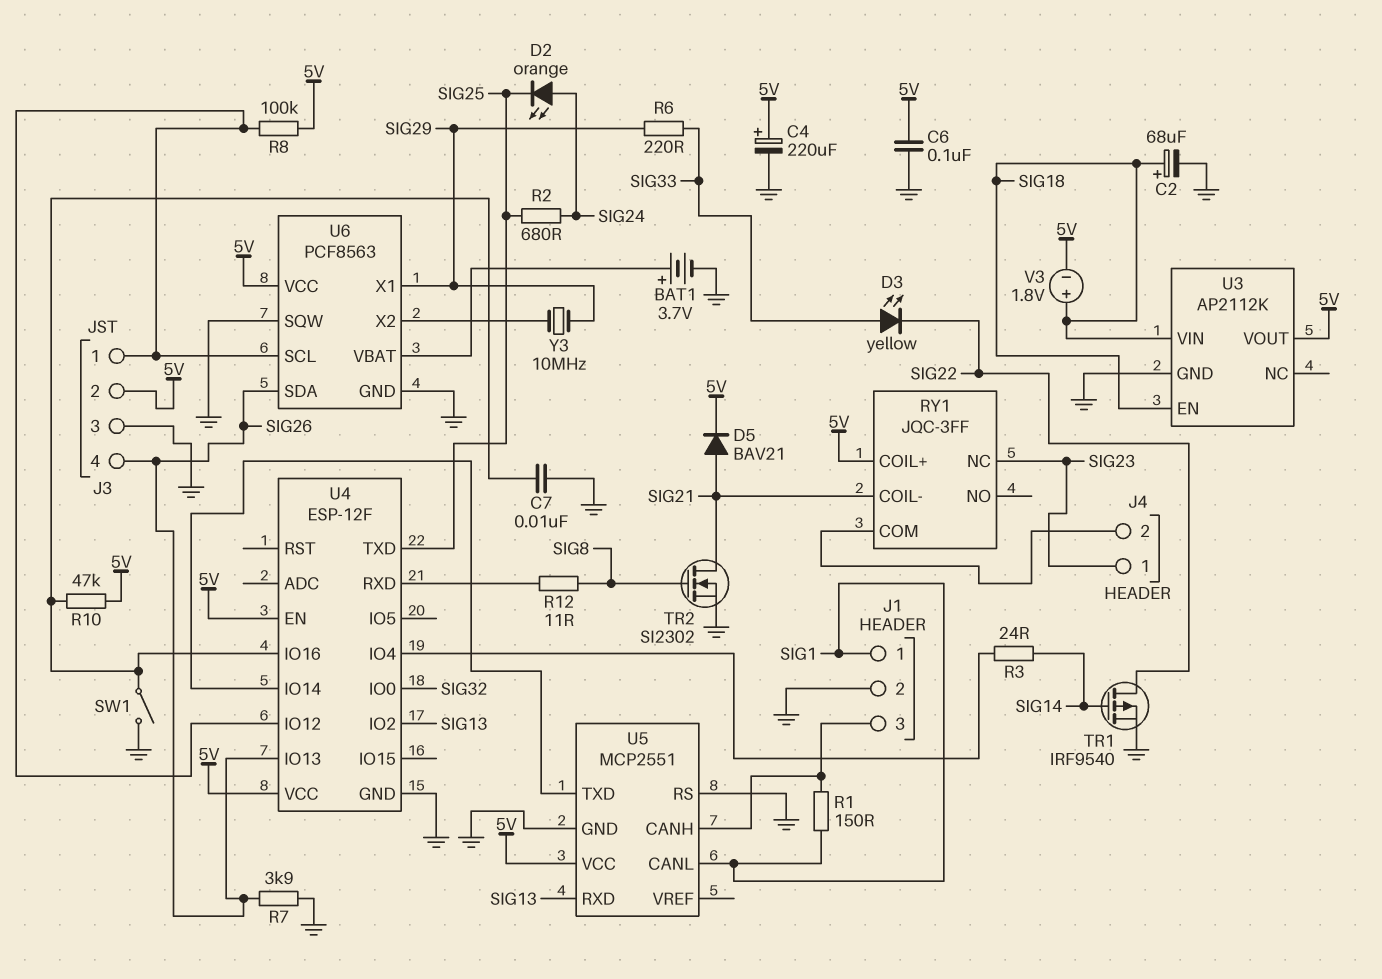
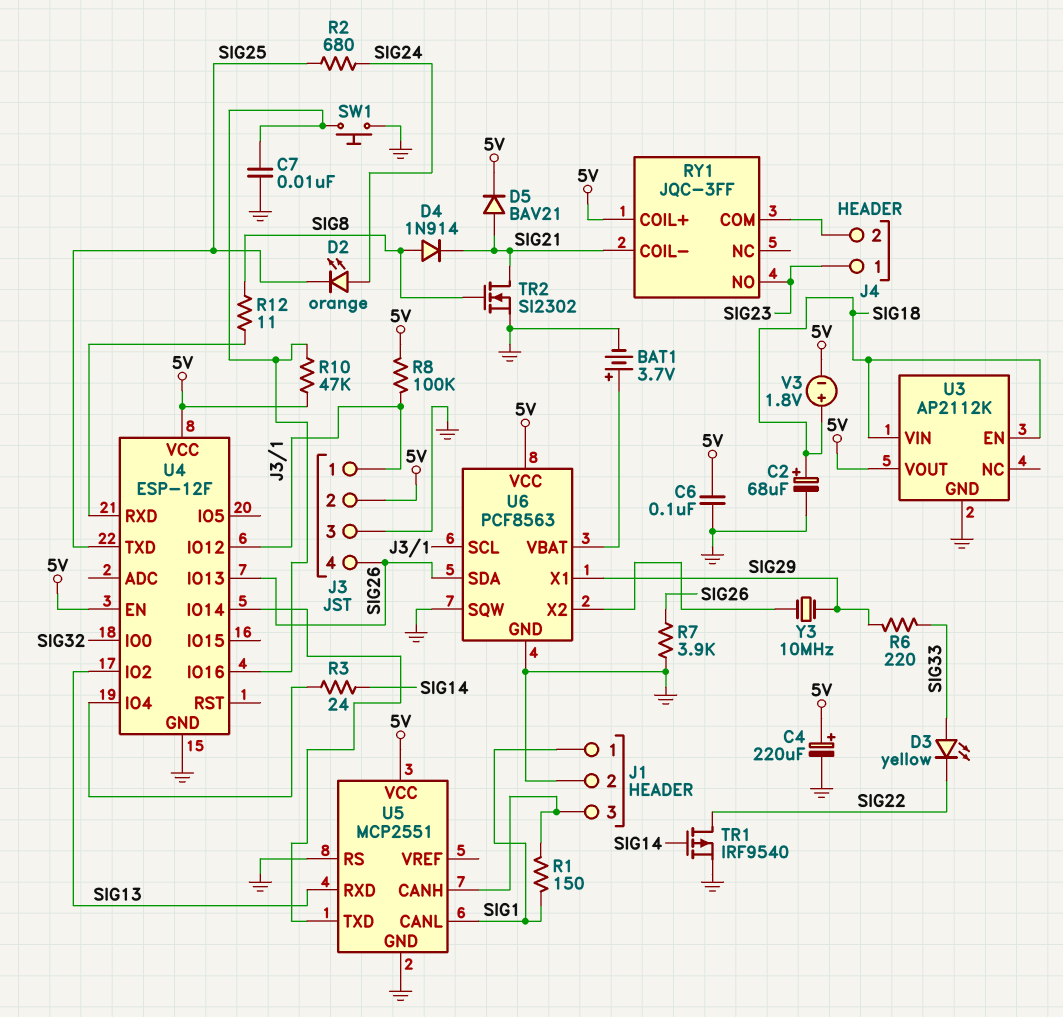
D4: none -> diode 1N914 (A SIG8, K SIG21)
RY1 pin NC: SIG23 -> none
RY1 pin NO: none -> SIG23
SW1: switch (GND, U4/IO16) -> button (GND, U4/IO16)

